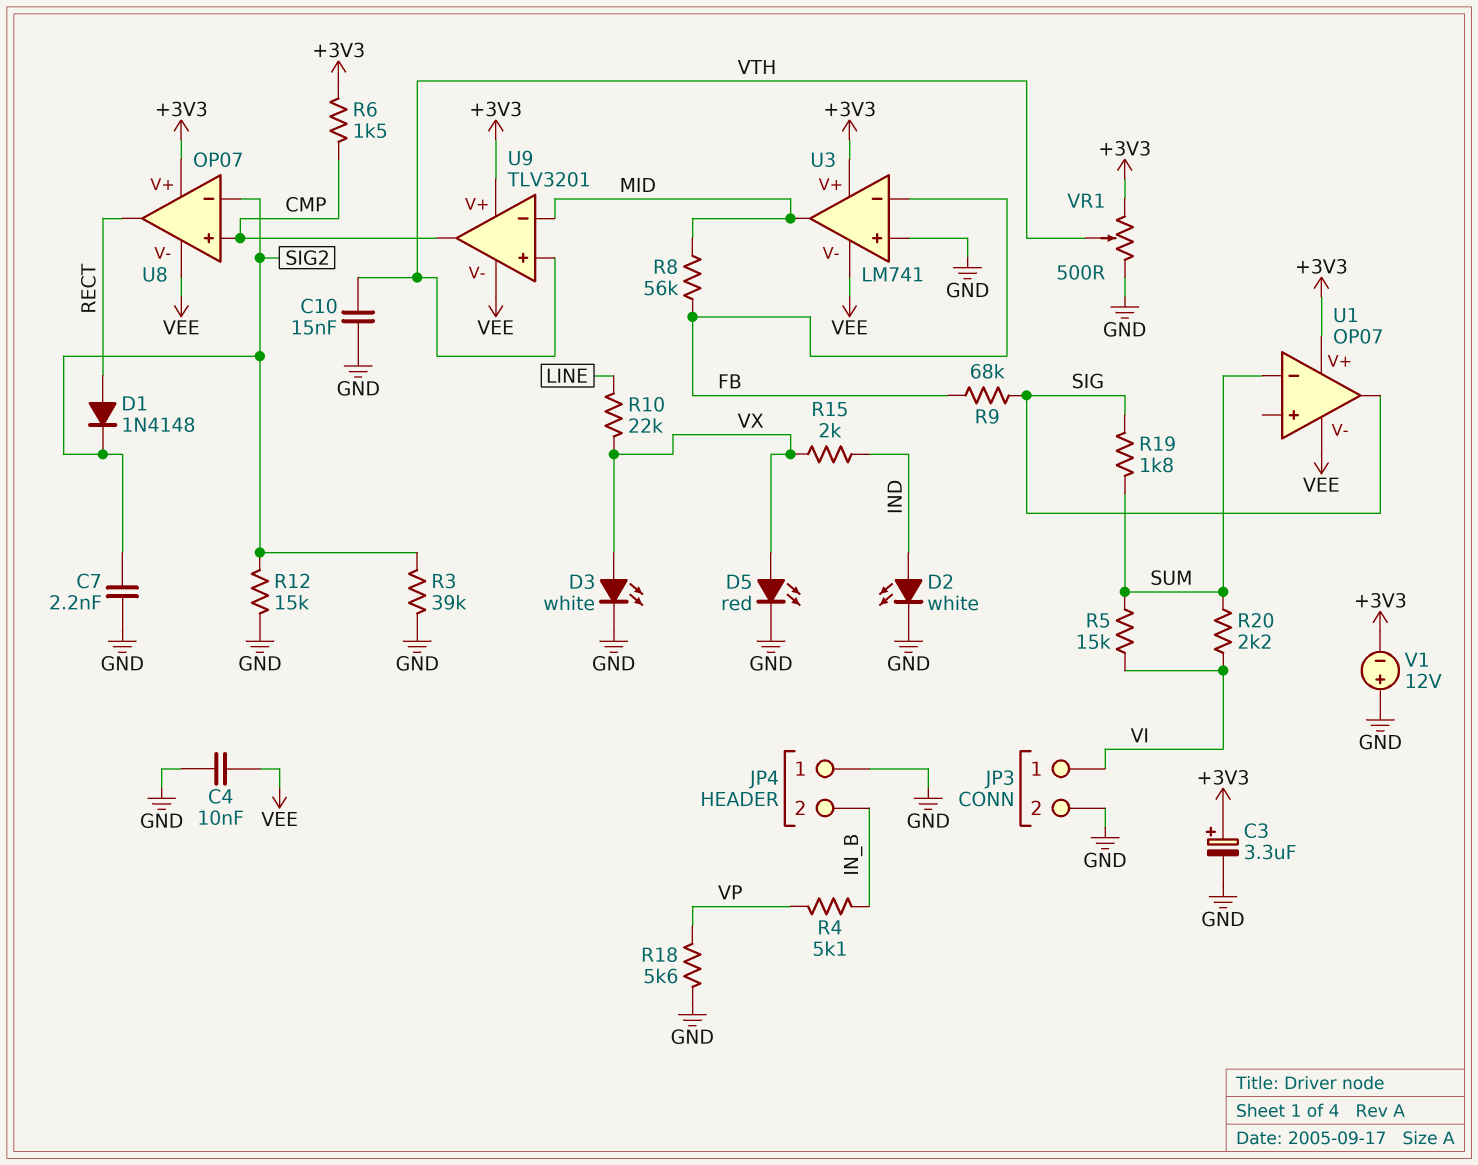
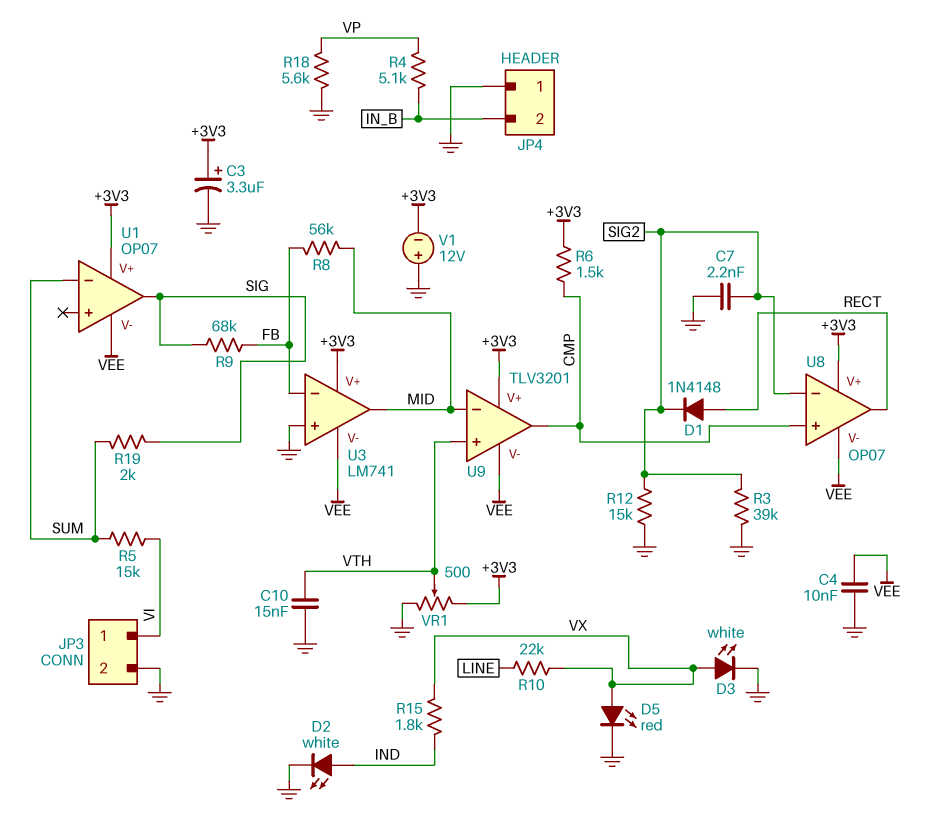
R15: 2k (IND, VX) -> 1.8k (IND, VX)
R19: 1.8k (SIG, SUM) -> 2k (SIG, SUM)
R20: 2.2k (SUM, VI) -> none

